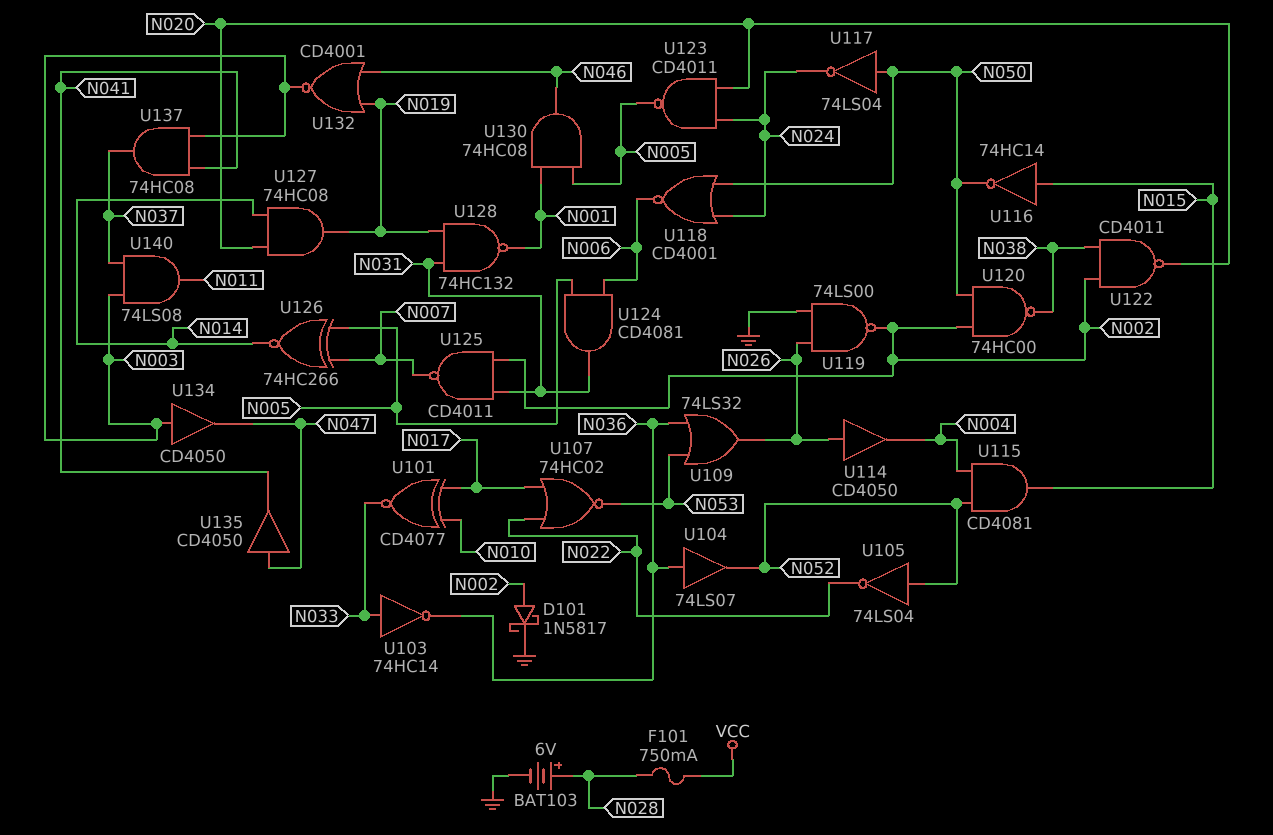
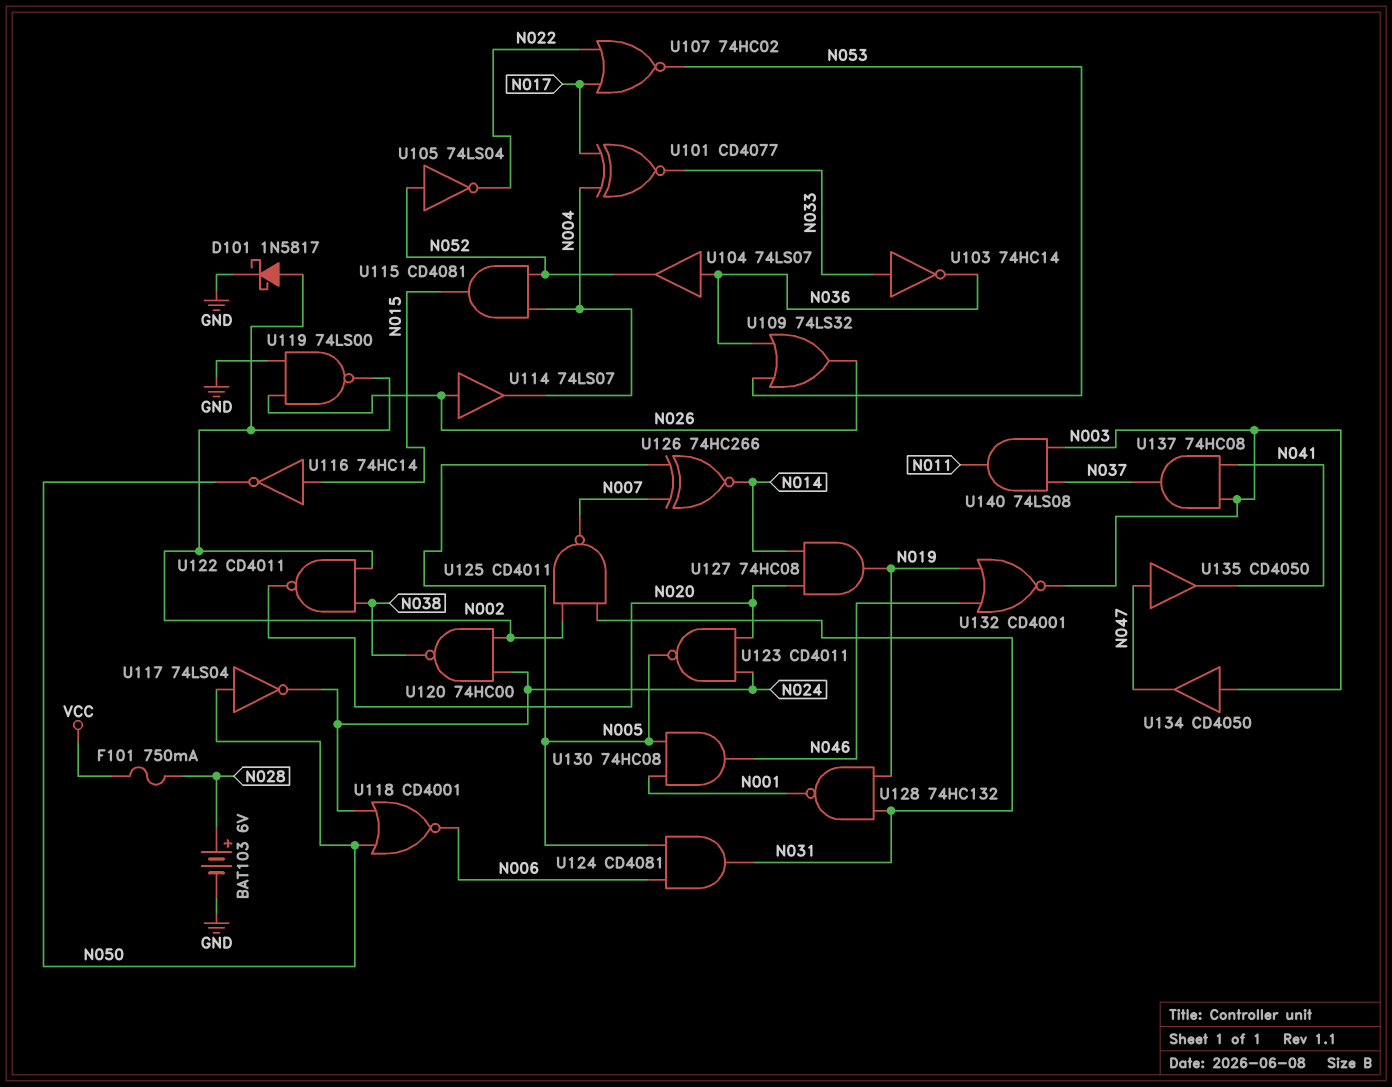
U101: XNOR CD4077 (in N010, in N017, out N033) -> XNOR CD4077 (in N004, in N017, out N033)
U114: buffer CD4050 (in N026, out N004) -> buffer 74LS07 (in N026, out N004)
U120: NAND 74HC00 (in N002, in N050, out N038) -> NAND 74HC00 (in N002, in N024, out N038)

